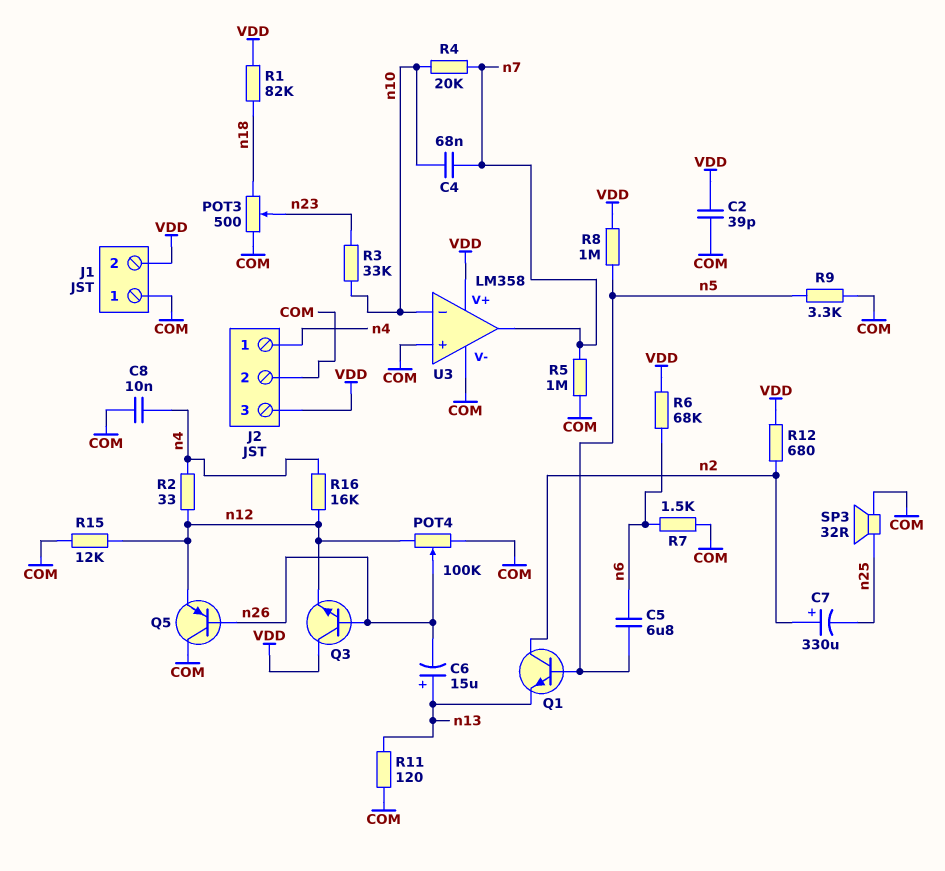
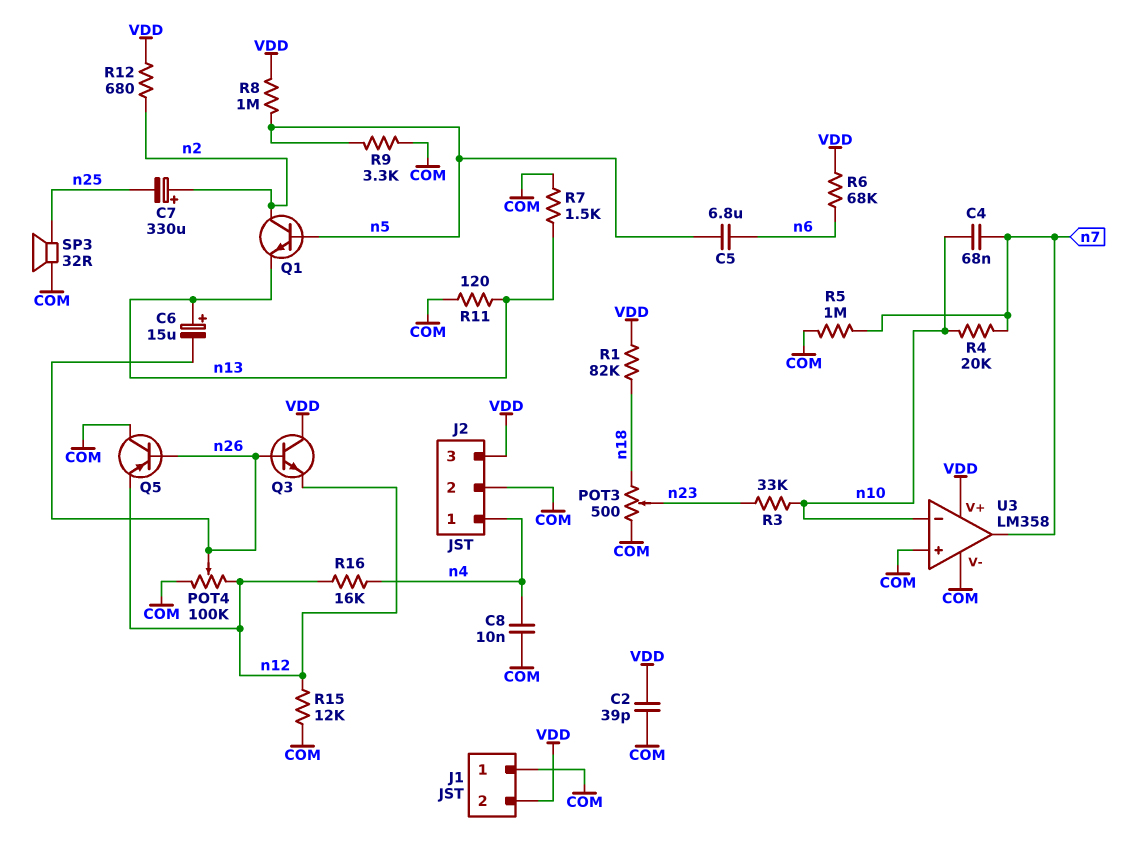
R2: 33 (n4, n12) -> none
R7: 1.5k (COM, n6) -> 1.5k (COM, n13)

